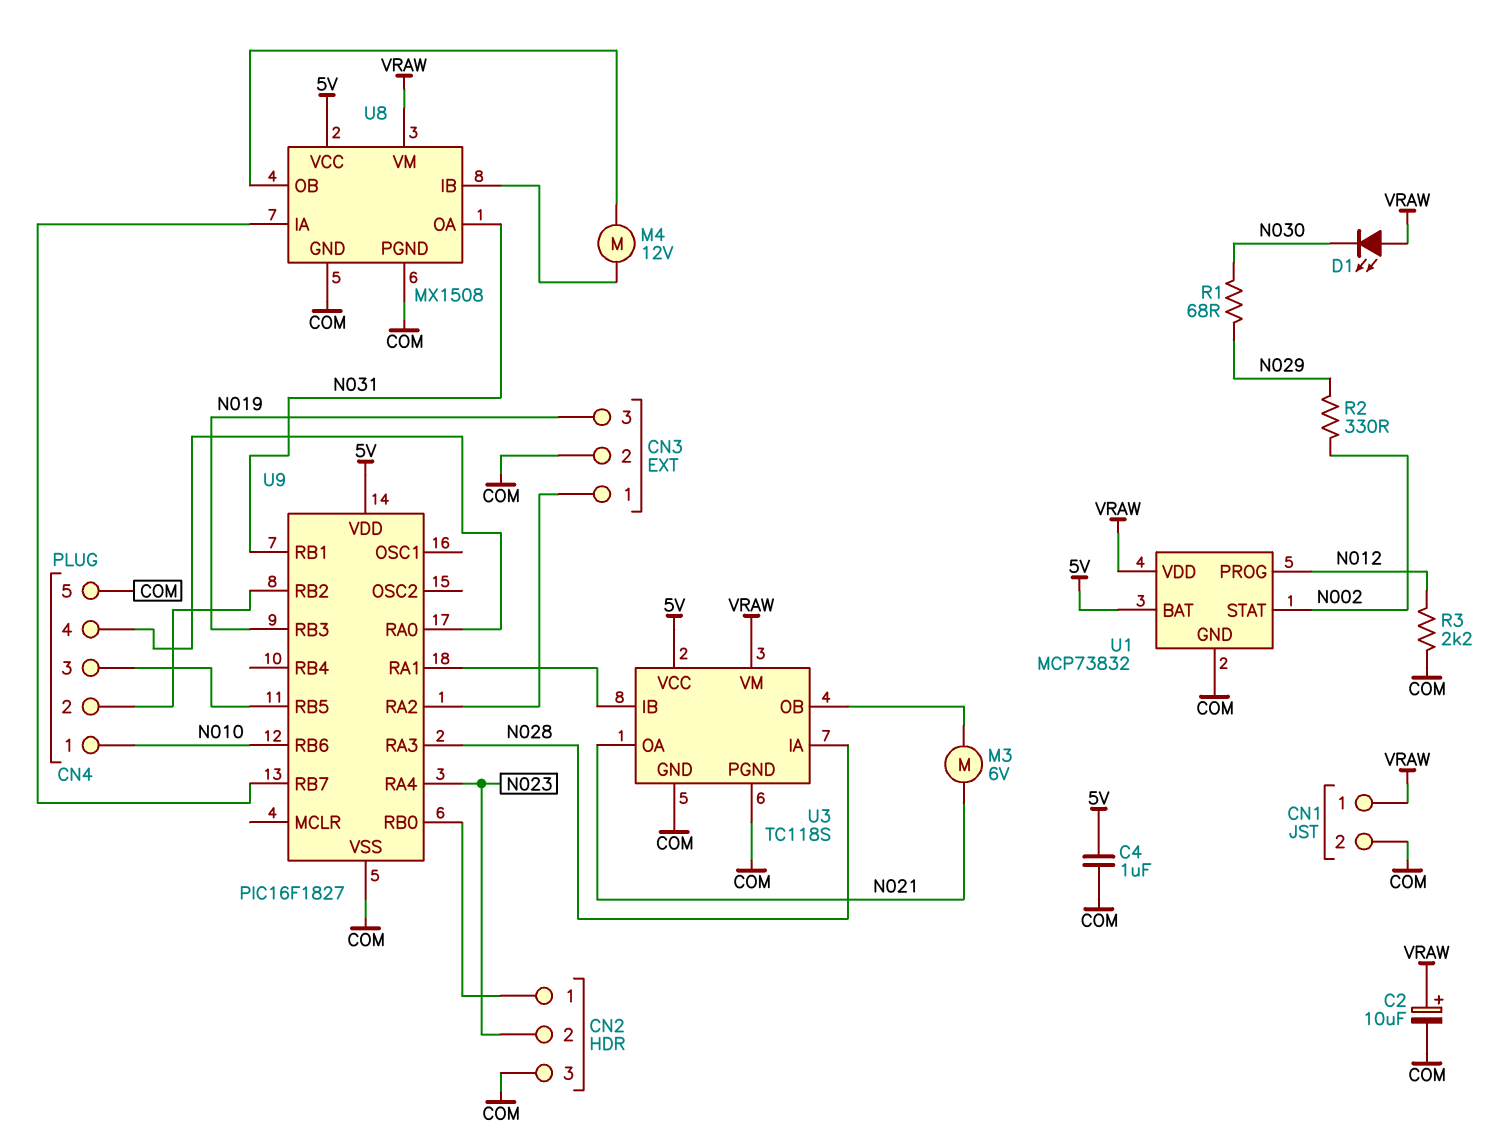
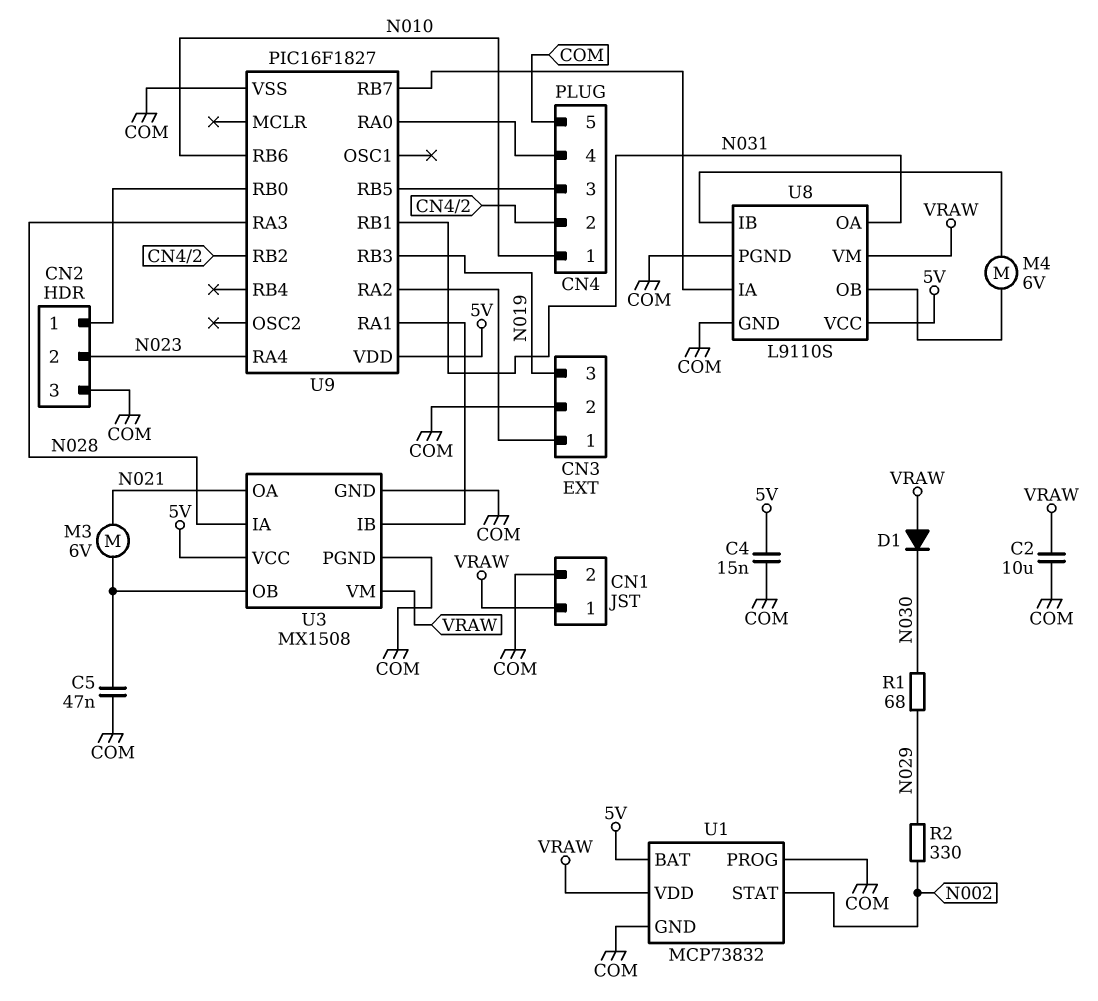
C2: 10uF (plus VRAW, minus COM) -> 10uF (COM, VRAW)
C4: 1uF (5V, COM) -> 15nF (5V, COM)
C5: none -> 47nF (COM, U3/OB)
D1: LED (A VRAW, K N030) -> diode (A VRAW, K N030)
M4: motor 12V (U8/IB, U8/OB) -> motor 6V (U8/IB, U8/OB)
R3: 2.2k (COM, N012) -> none
U1 pin PROG: N012 -> COM
U3: TC118S -> MX1508
U8: MX1508 -> L9110S

